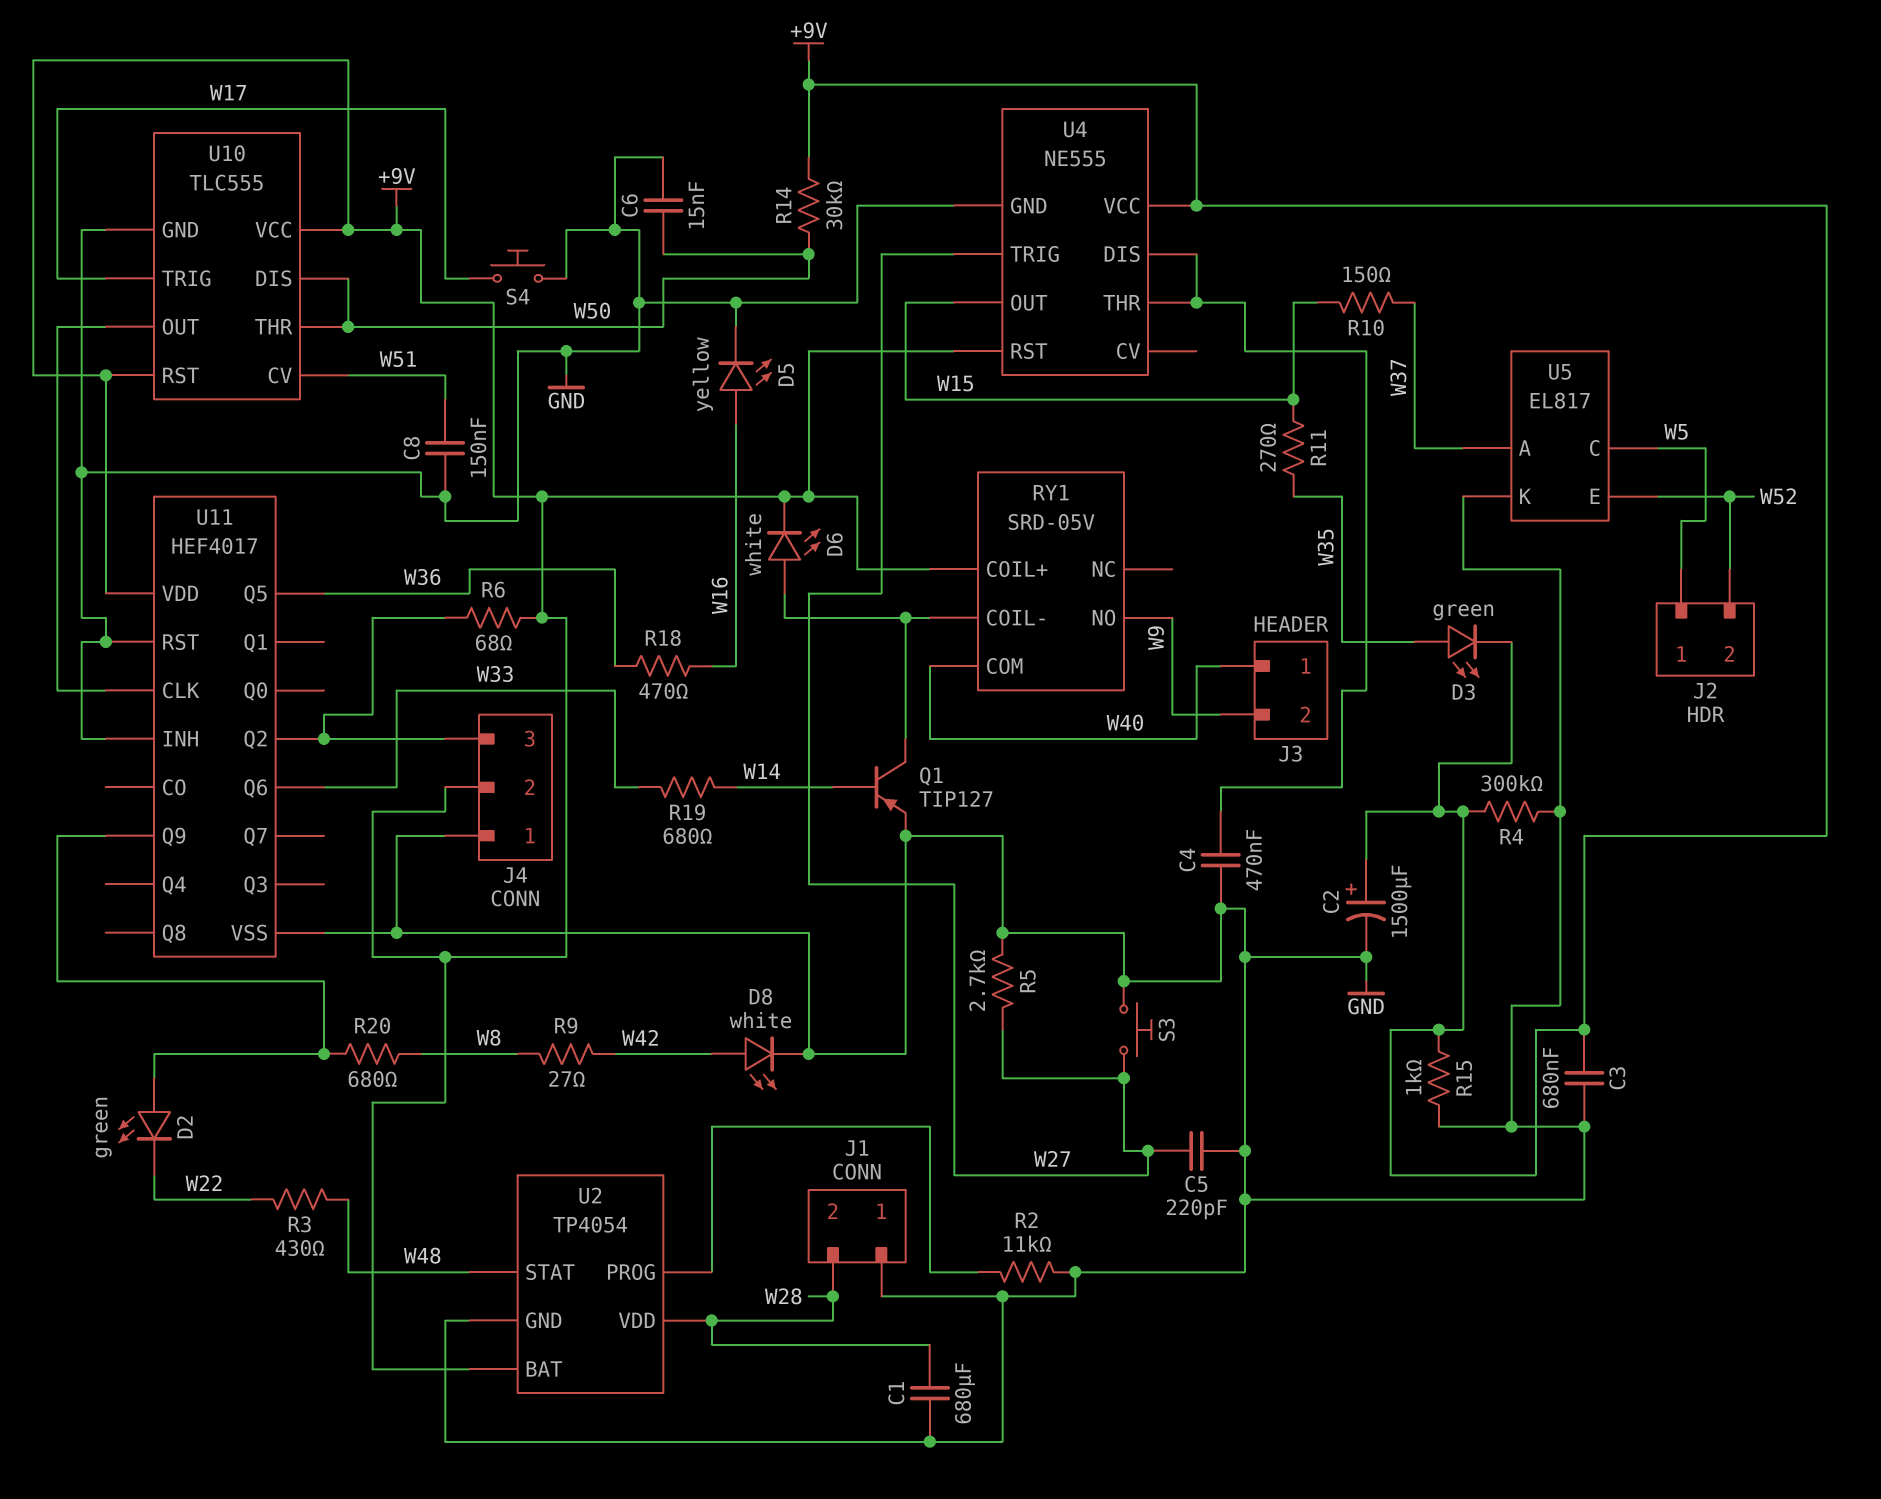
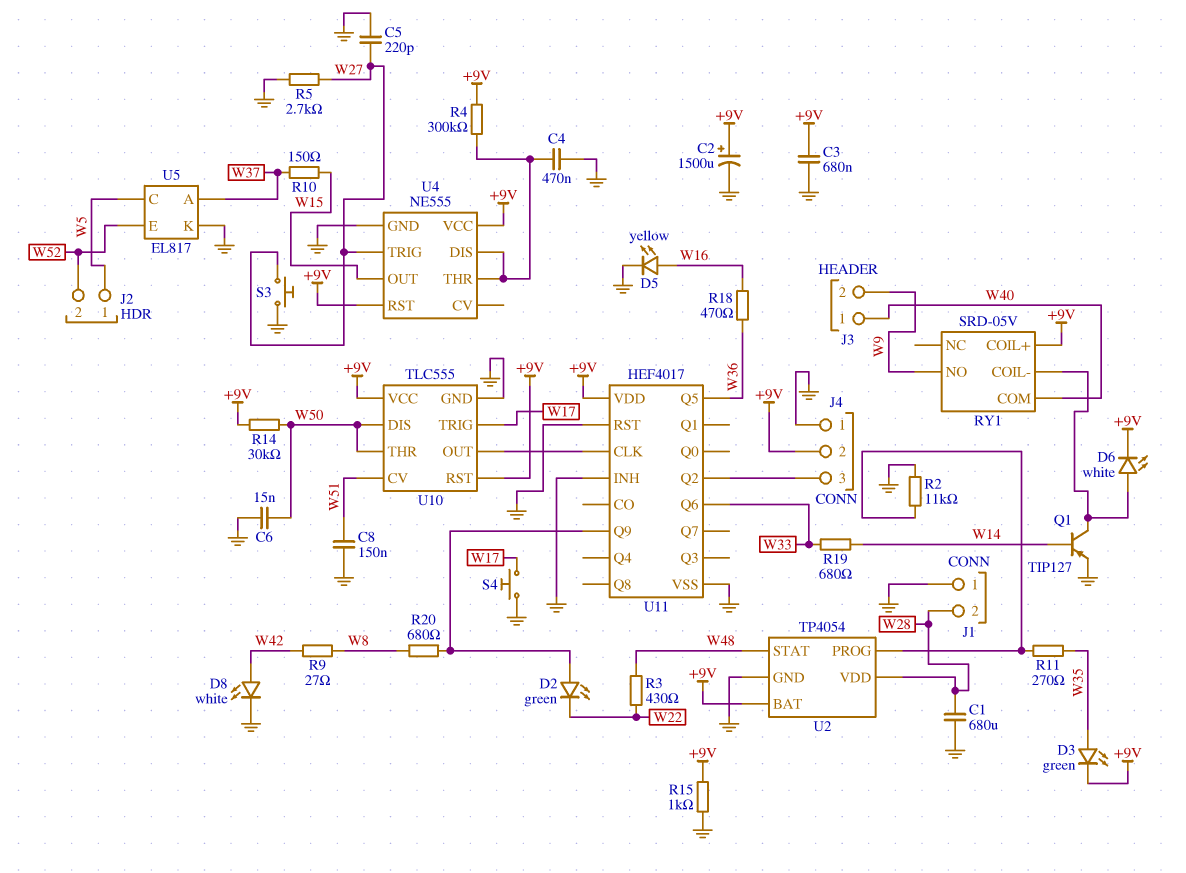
R4: 300k (+9V, GND) -> 300k (+9V, U4/DIS)
R6: 68 (+9V, J4/3) -> none
R11: 270 (W15, W35) -> 270 (U2/PROG, W35)

